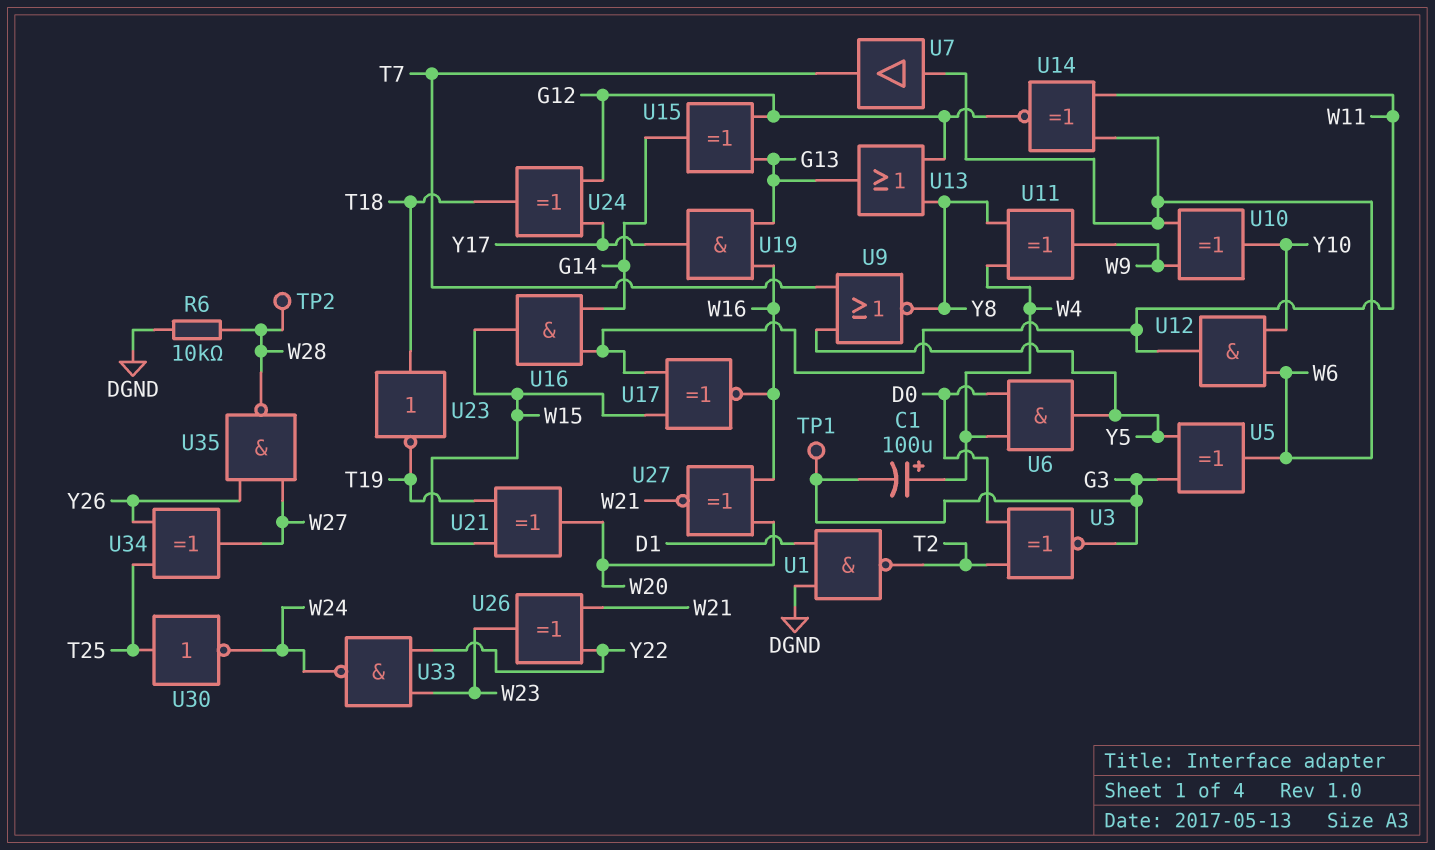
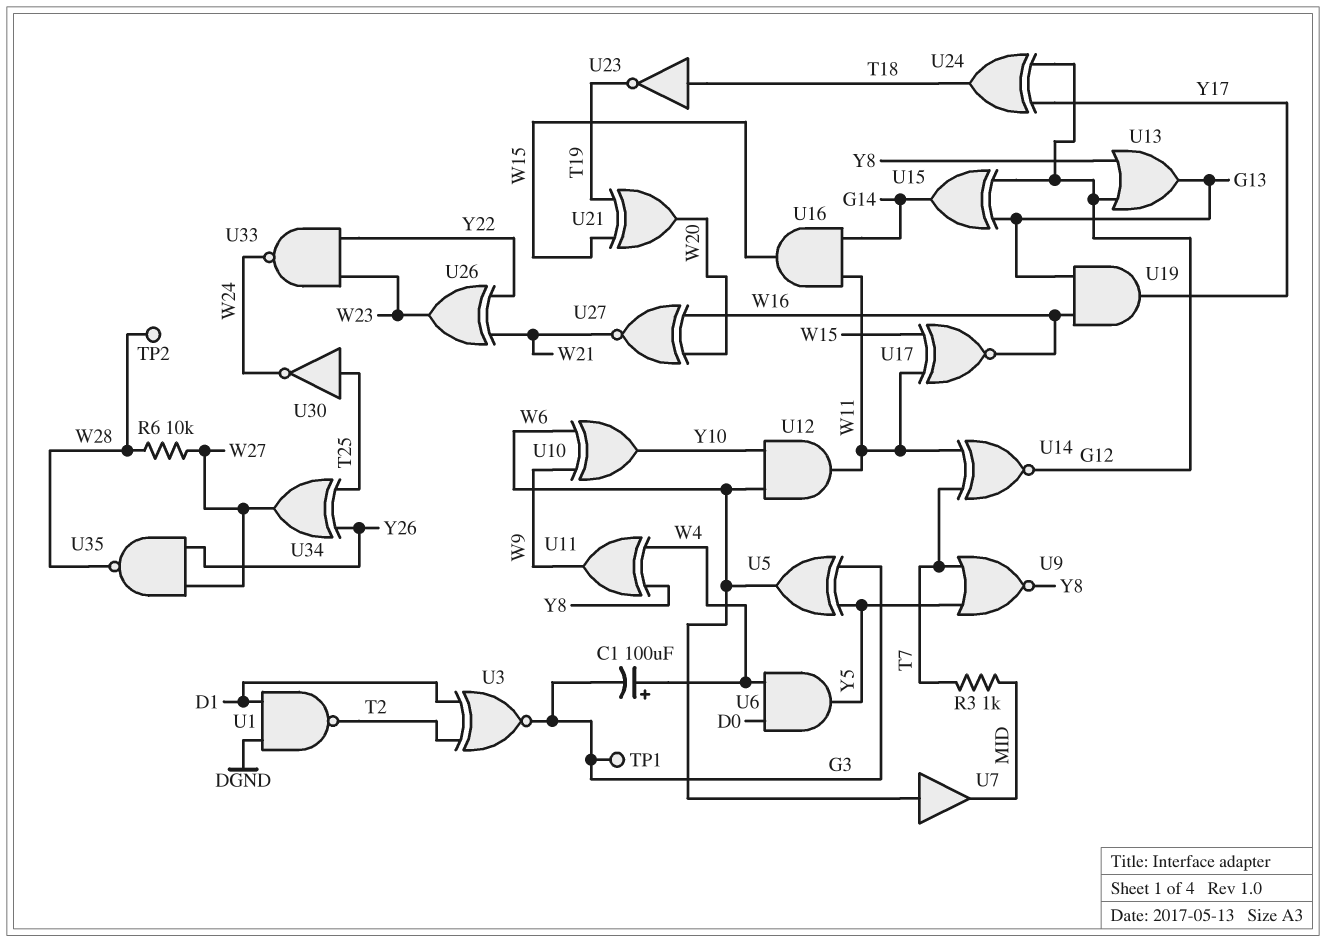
R3: none -> 1k (MID, T7)
R6: 10k (DGND, W28) -> 10k (W27, W28)
U3: XNOR (in D0, in T2, out G3) -> XNOR (in D1, in T2, out G3)
U7: buffer (in W6, out T7) -> buffer (in W6, out MID)
U14: XNOR (in W6, in W11, out G12) -> XNOR (in T7, in W11, out G12)

